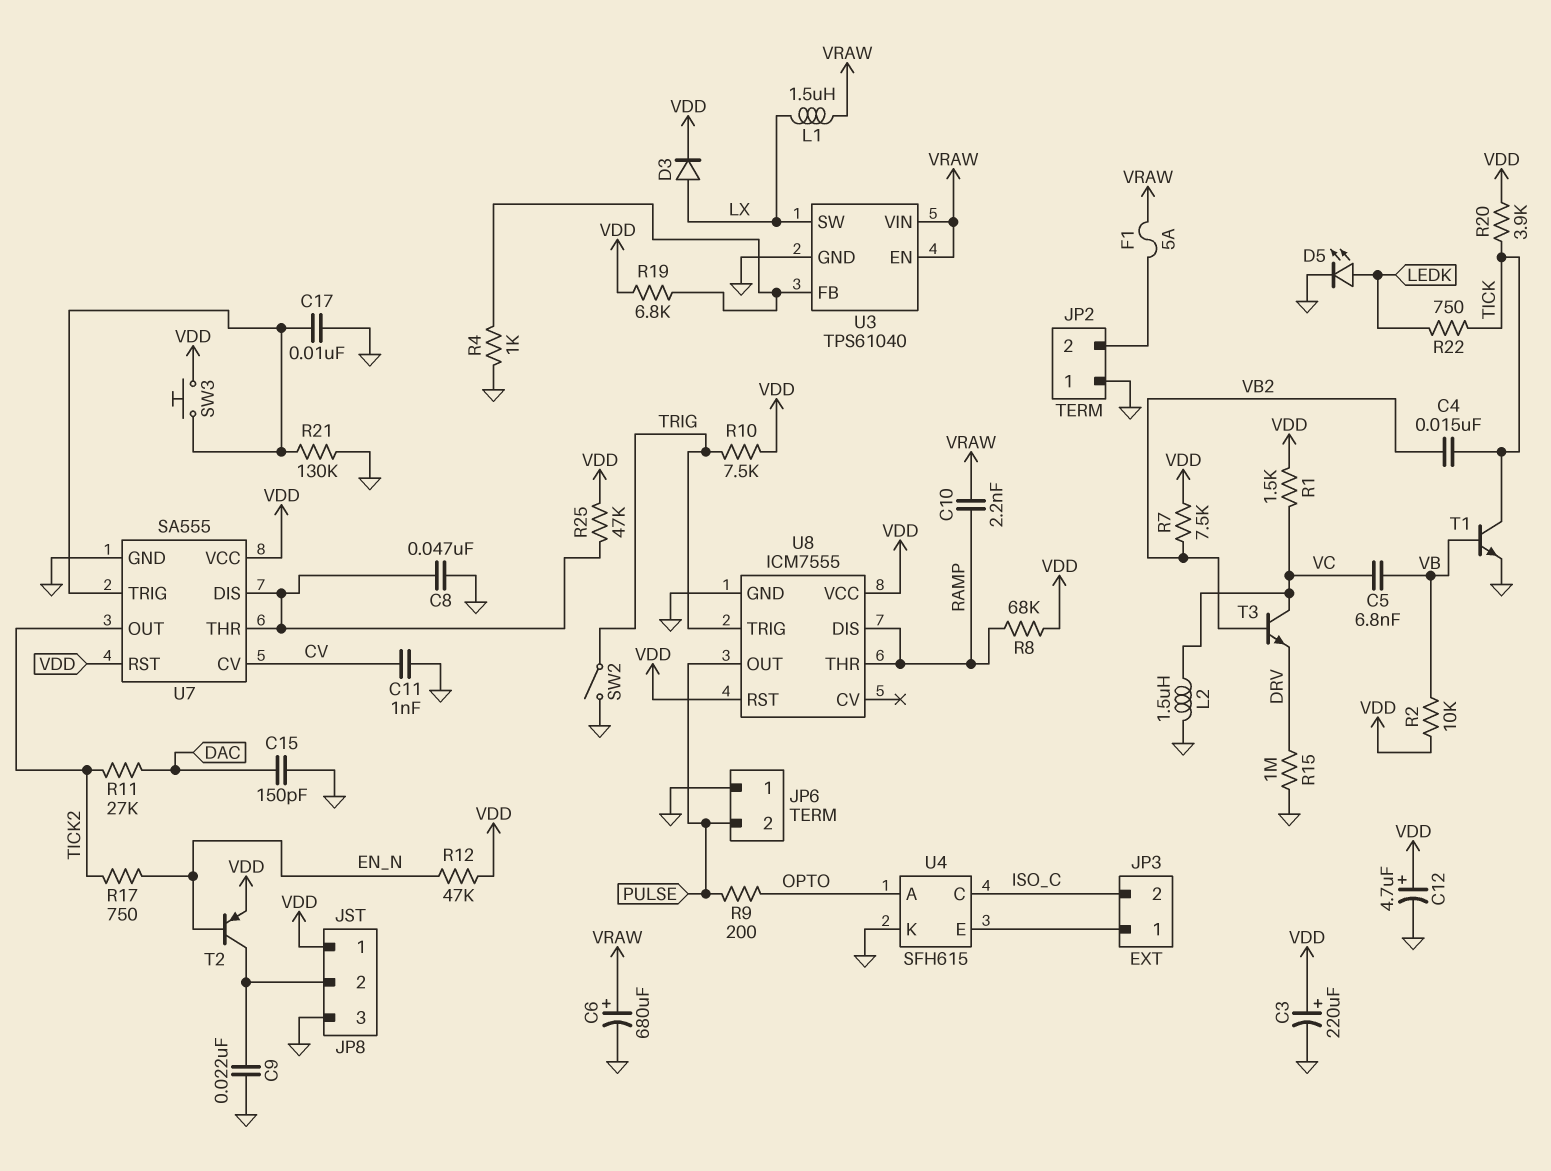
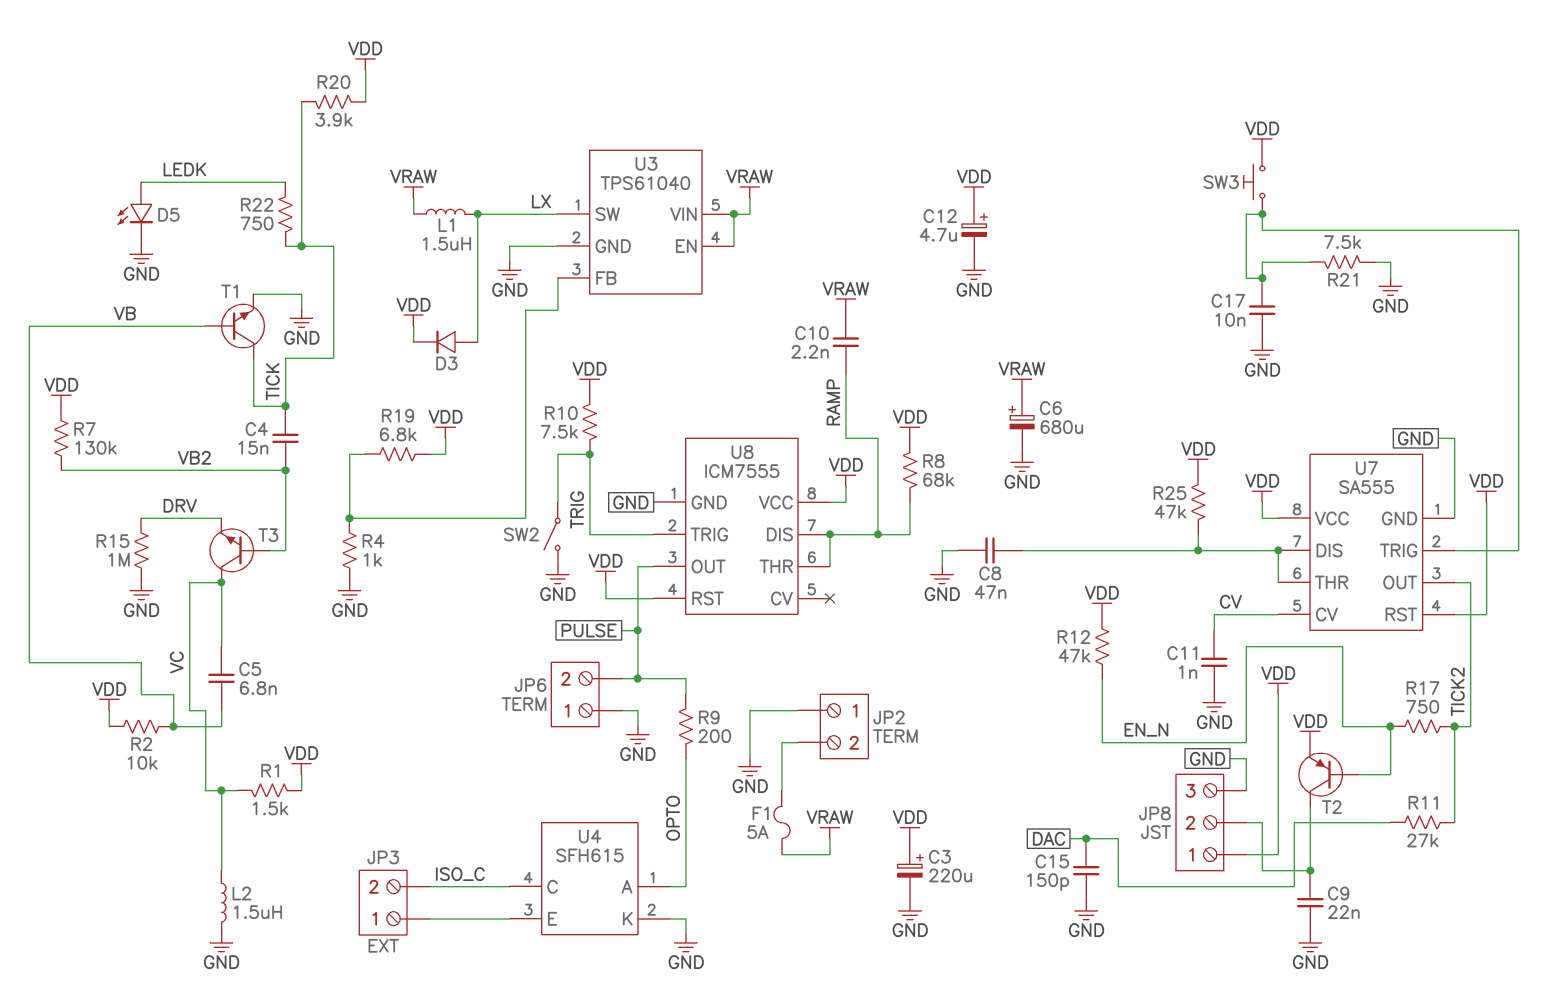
R7: 7.5k (VB2, VDD) -> 130k (VB2, VDD)
R21: 130k (GND, U7/TRIG) -> 7.5k (GND, U7/TRIG)

